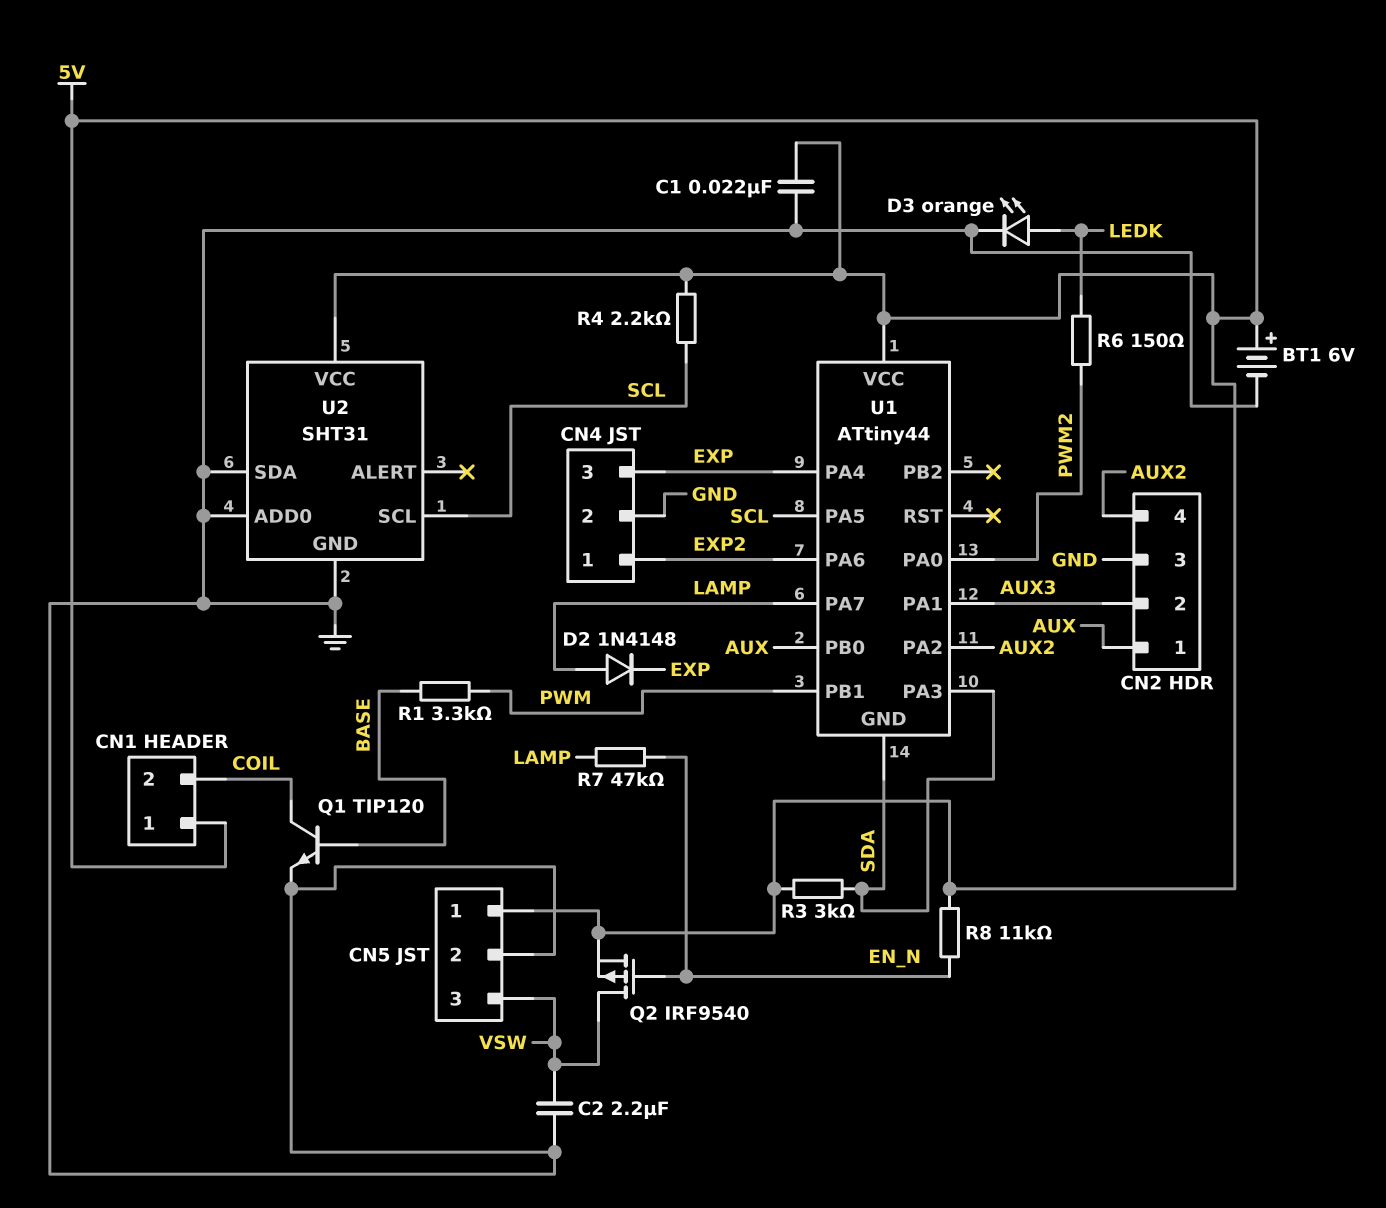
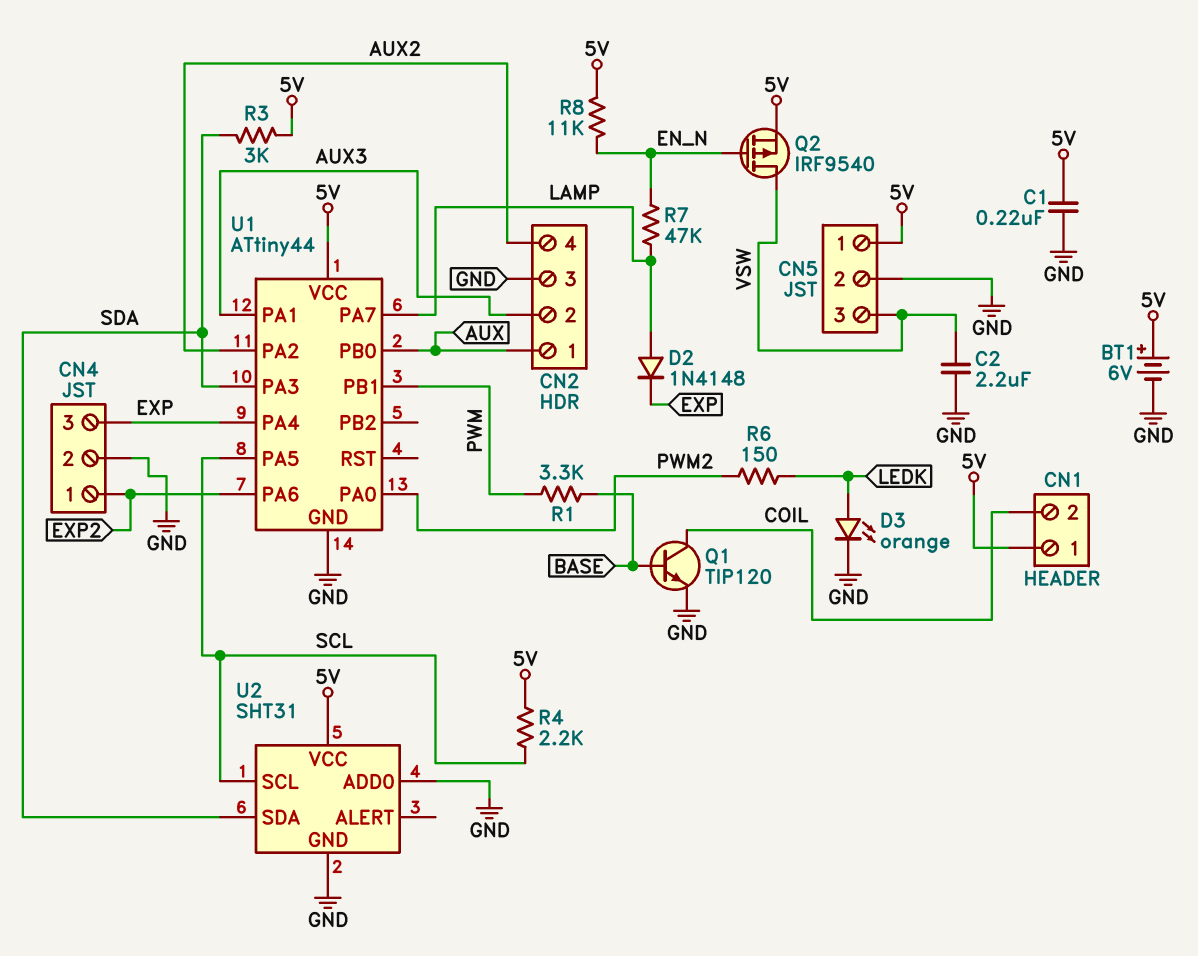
C1: 22nF (5V, GND) -> 220nF (5V, GND)
U1 pin GND: SDA -> GND
U2 pin SDA: GND -> SDA

